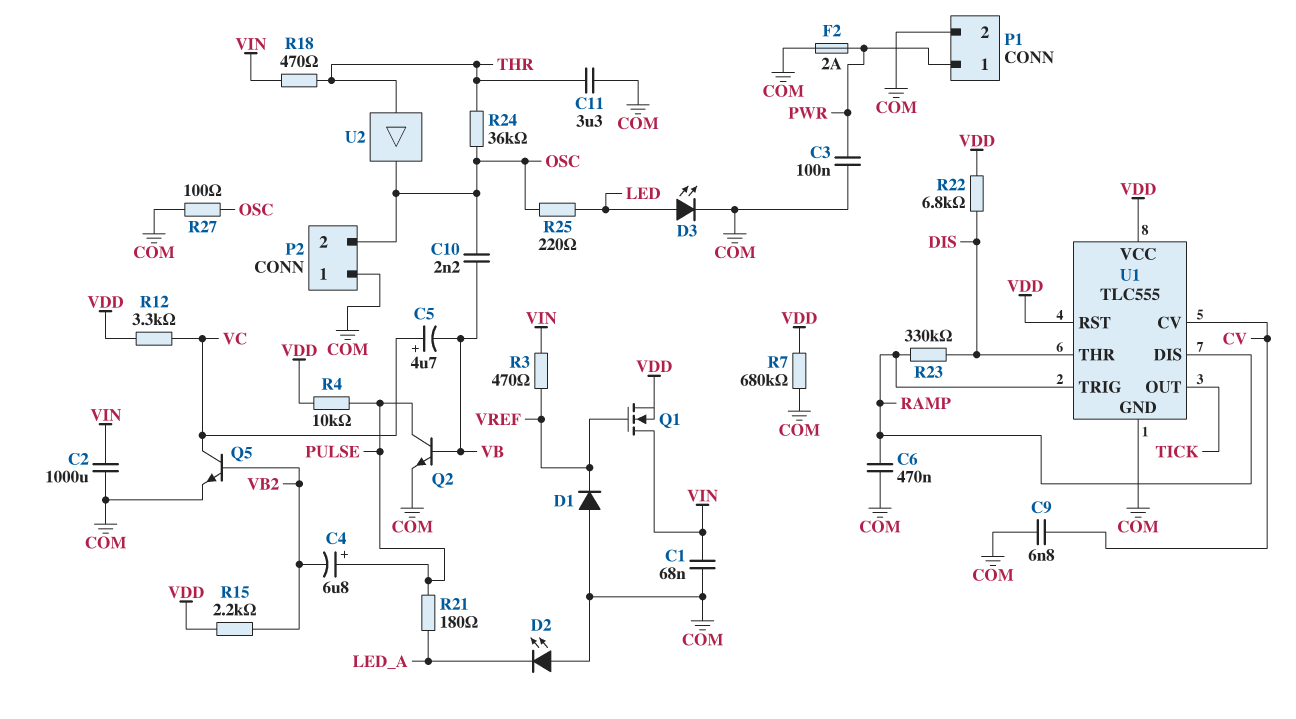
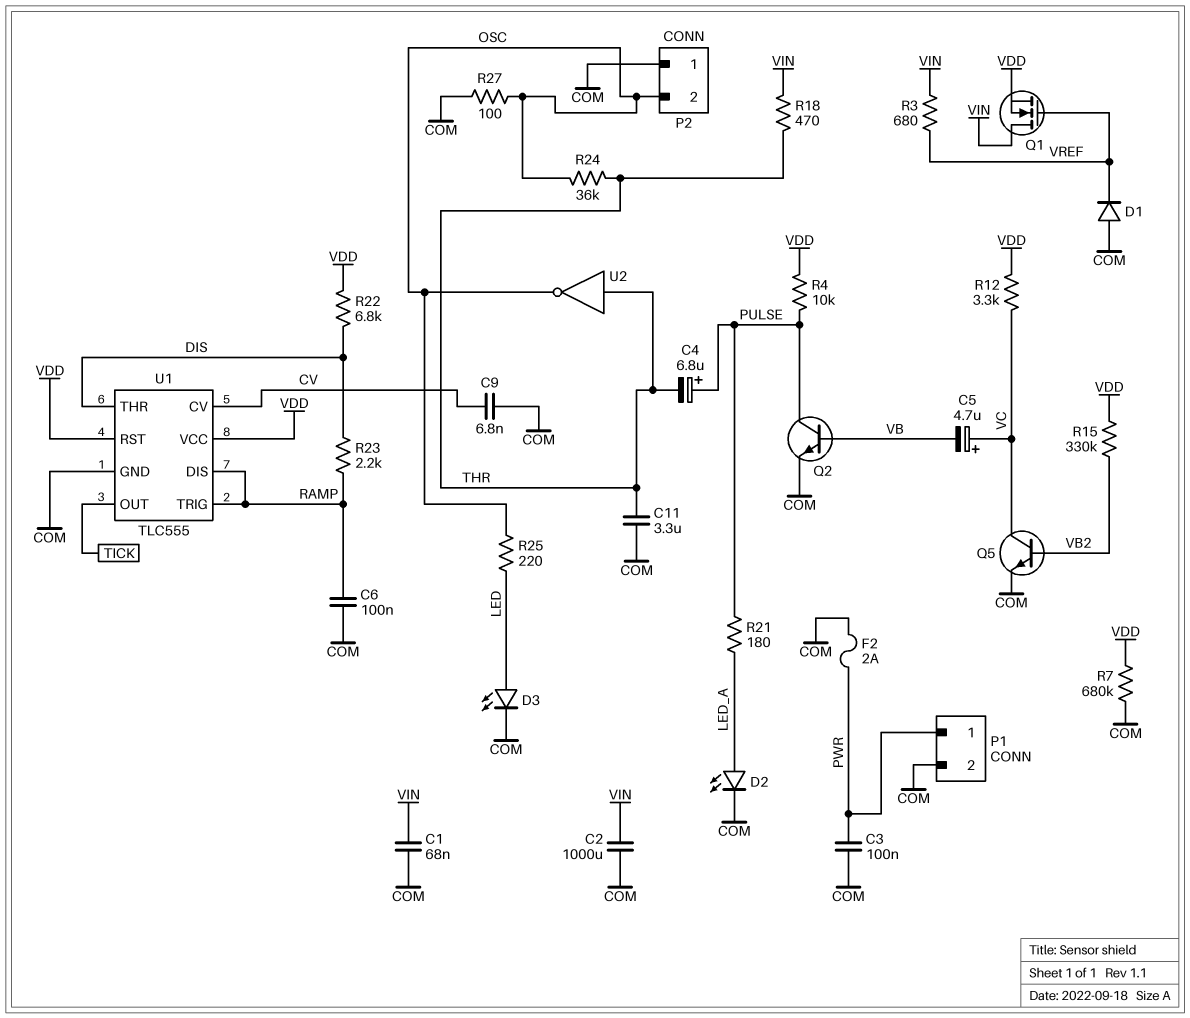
C4: 6.8uF (plus PULSE, minus VB2) -> 6.8uF (plus PULSE, minus THR)
C6: 470nF (COM, RAMP) -> 100nF (COM, RAMP)
C10: 2.2nF (OSC, VB) -> none
D2: LED (A COM, K LED_A) -> LED (A LED_A, K COM)
R3: 470 (VIN, VREF) -> 680 (VIN, VREF)
R15: 2.2k (VB2, VDD) -> 330k (VB2, VDD)
R23: 330k (DIS, RAMP) -> 2.2k (DIS, RAMP)
U2: buffer (in THR, out OSC) -> NOT (in THR, out OSC)

